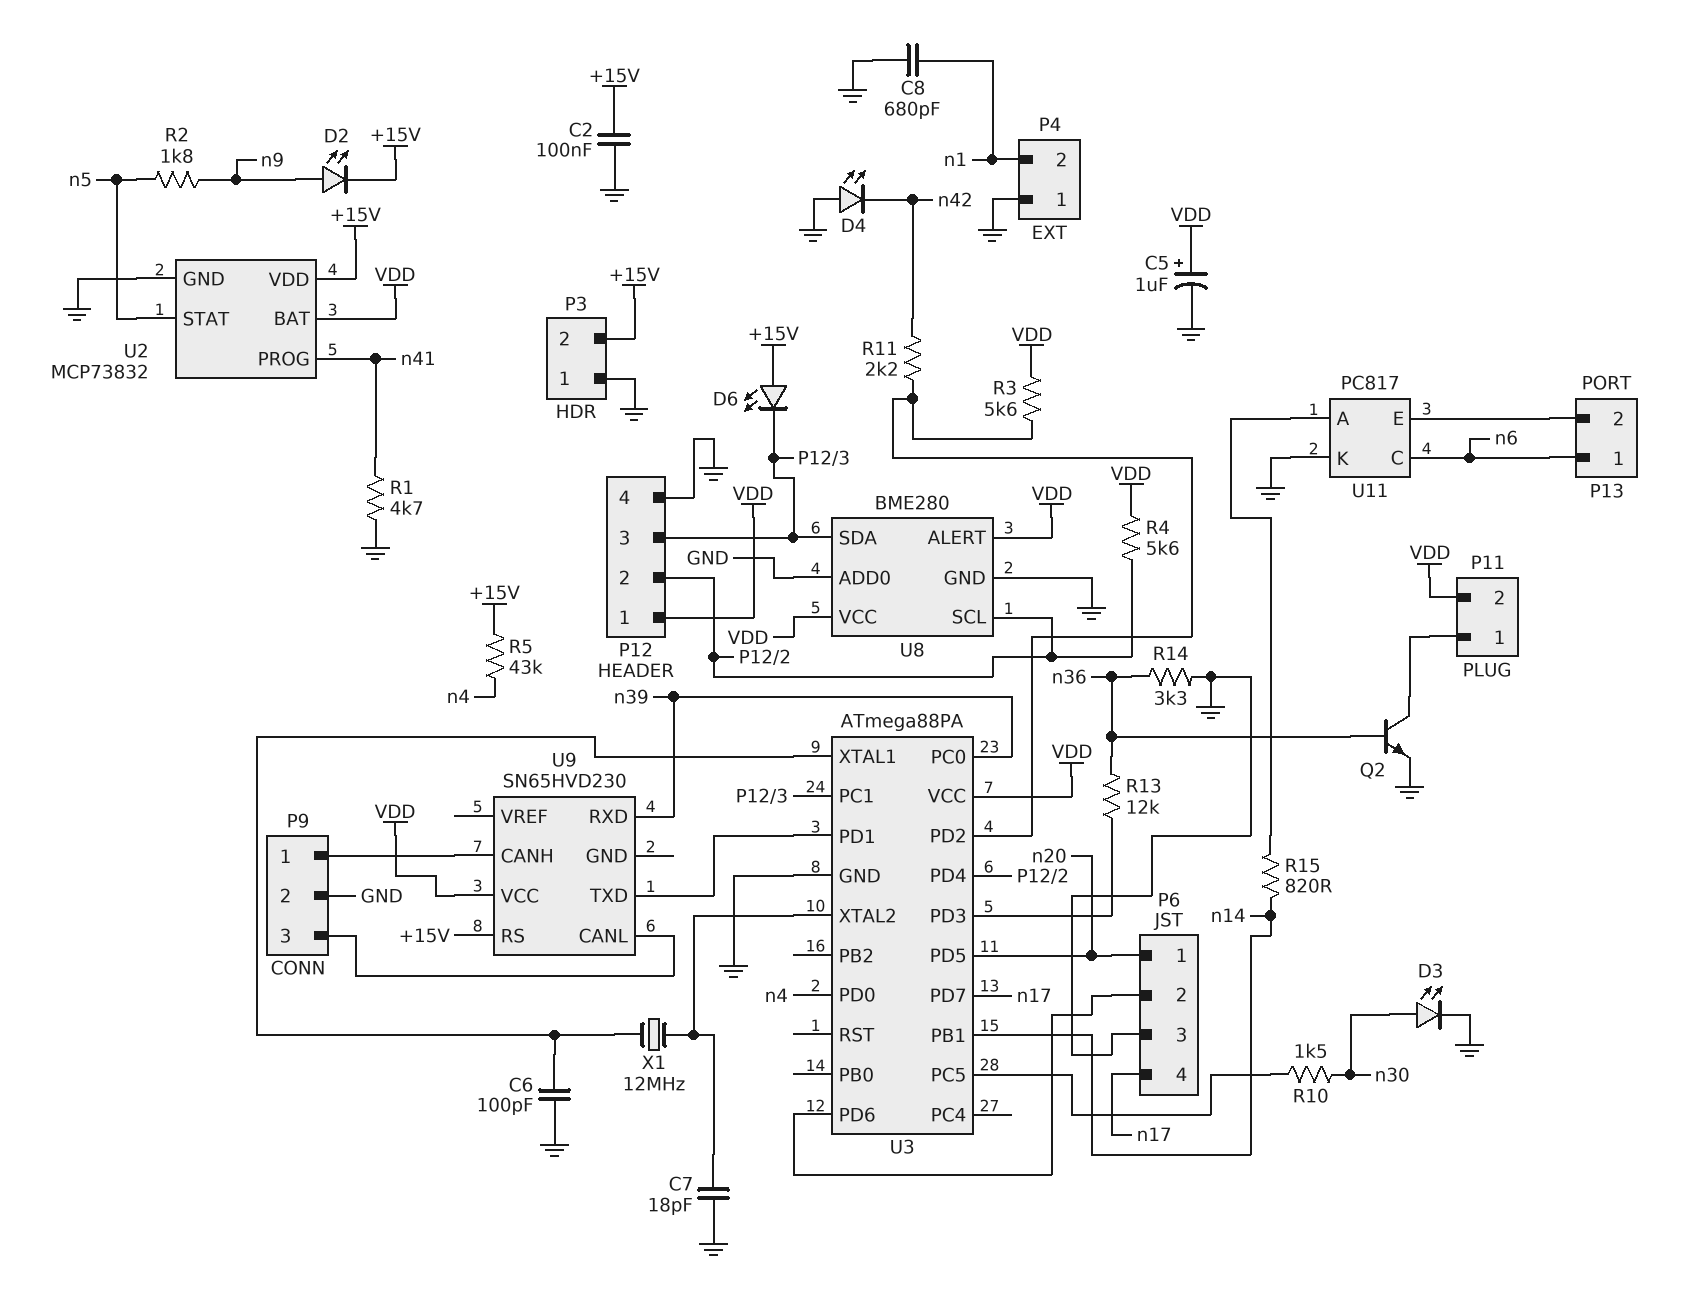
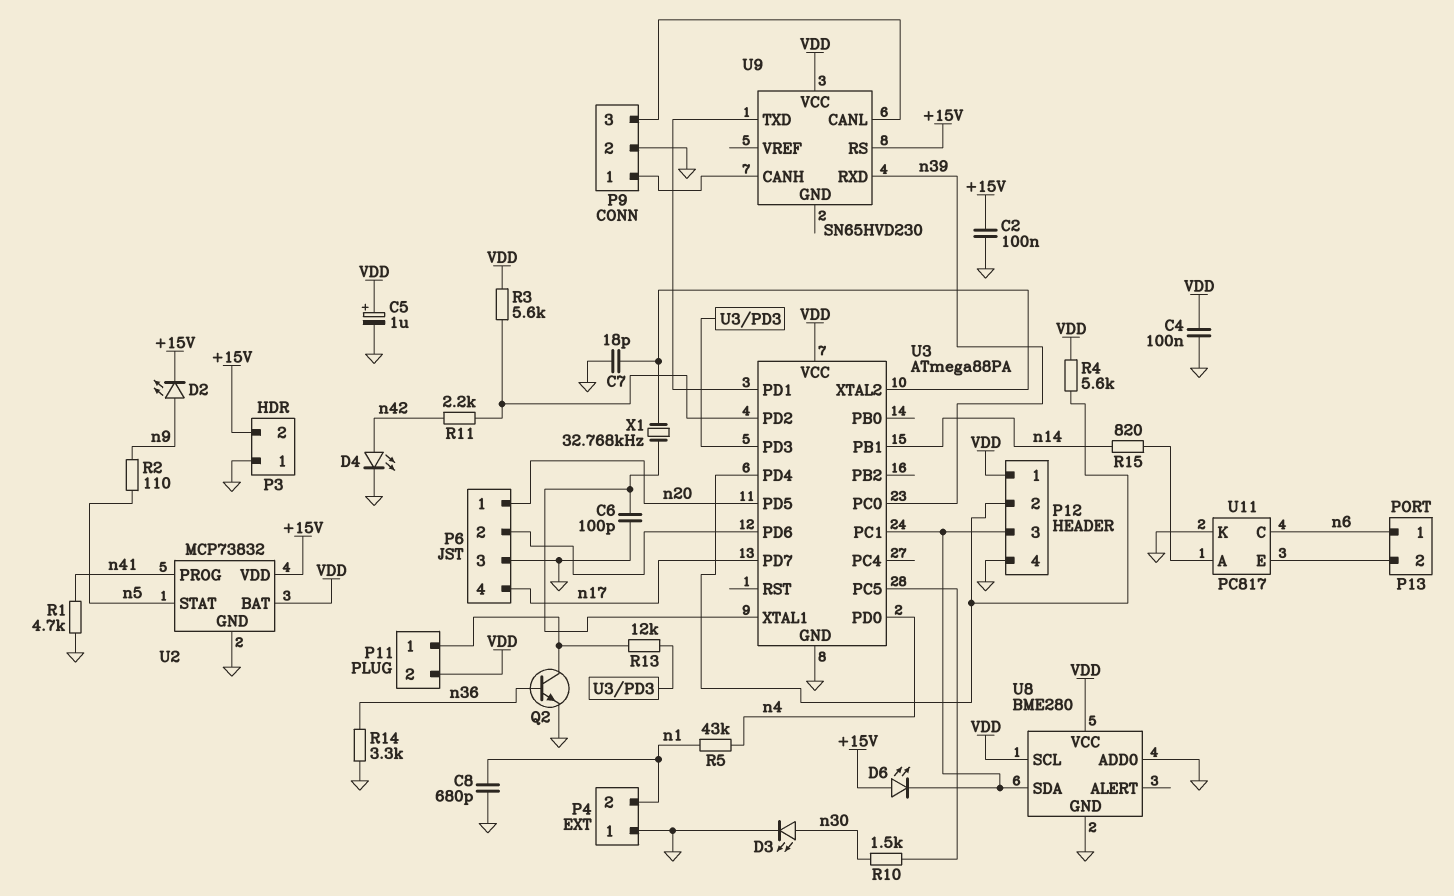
C4: none -> 100nF (GND, VDD)
D4: LED (A GND, K n42) -> LED (A n42, K GND)
R2: 1.8k (n5, n9) -> 110 (n5, n9)
R5: 43k (+15V, n4) -> 43k (n1, n4)
R13: 12k (U3/PD3, n36) -> 12k (P11/1, U3/PD3)
U8 pin ALERT: VDD -> none
U8 pin SCL: P12/2 -> VDD
X1: 12MHz (U3/XTAL1, U3/XTAL2) -> 32.768kHz (U3/XTAL1, U3/XTAL2)

